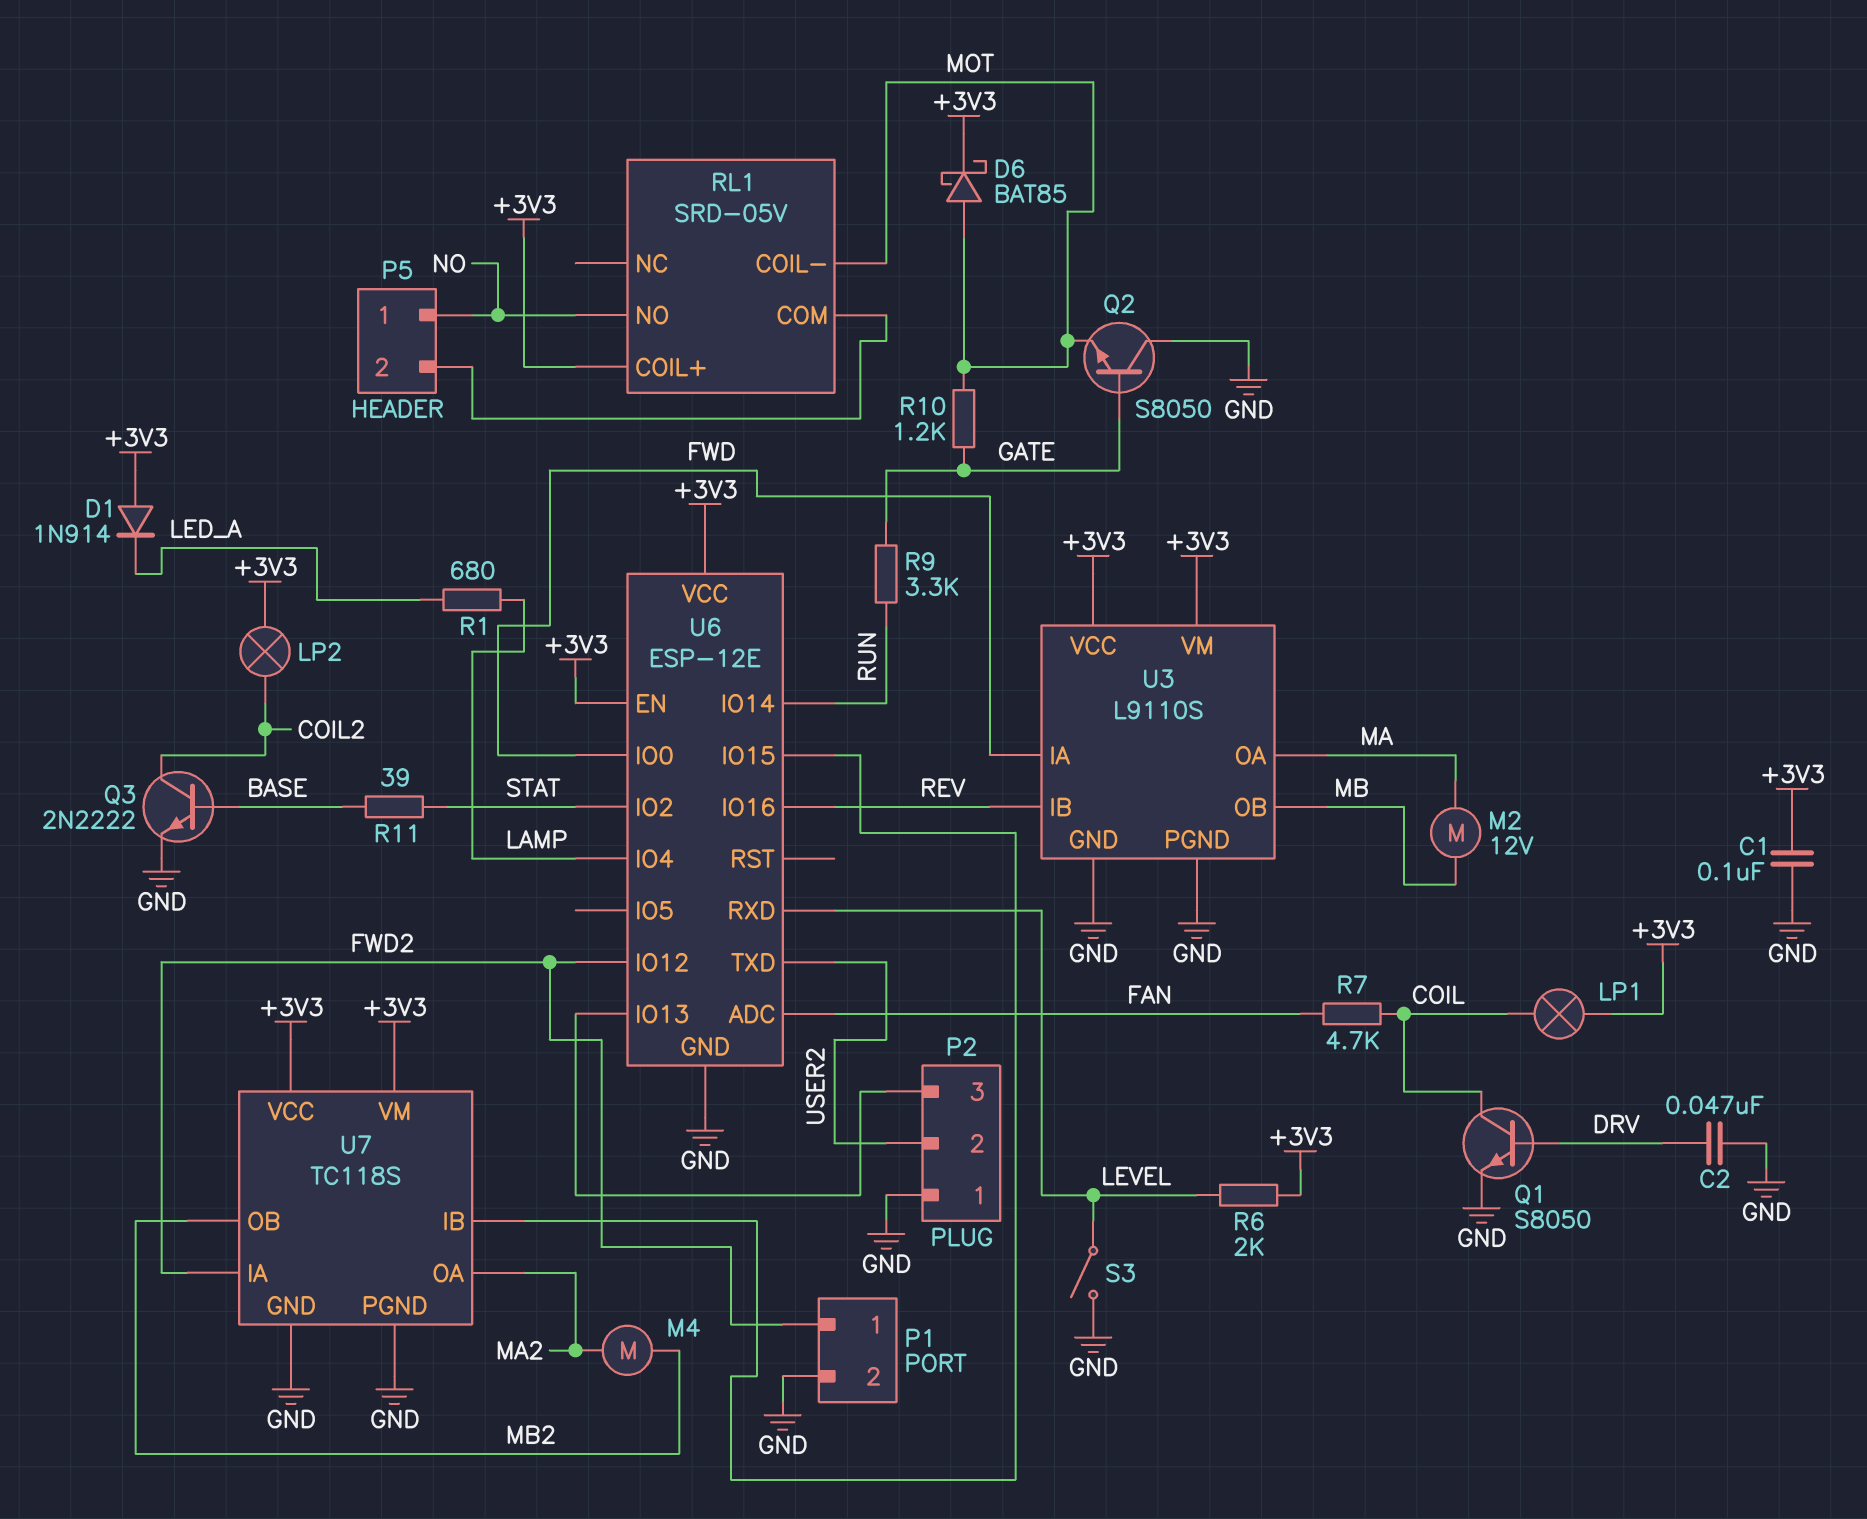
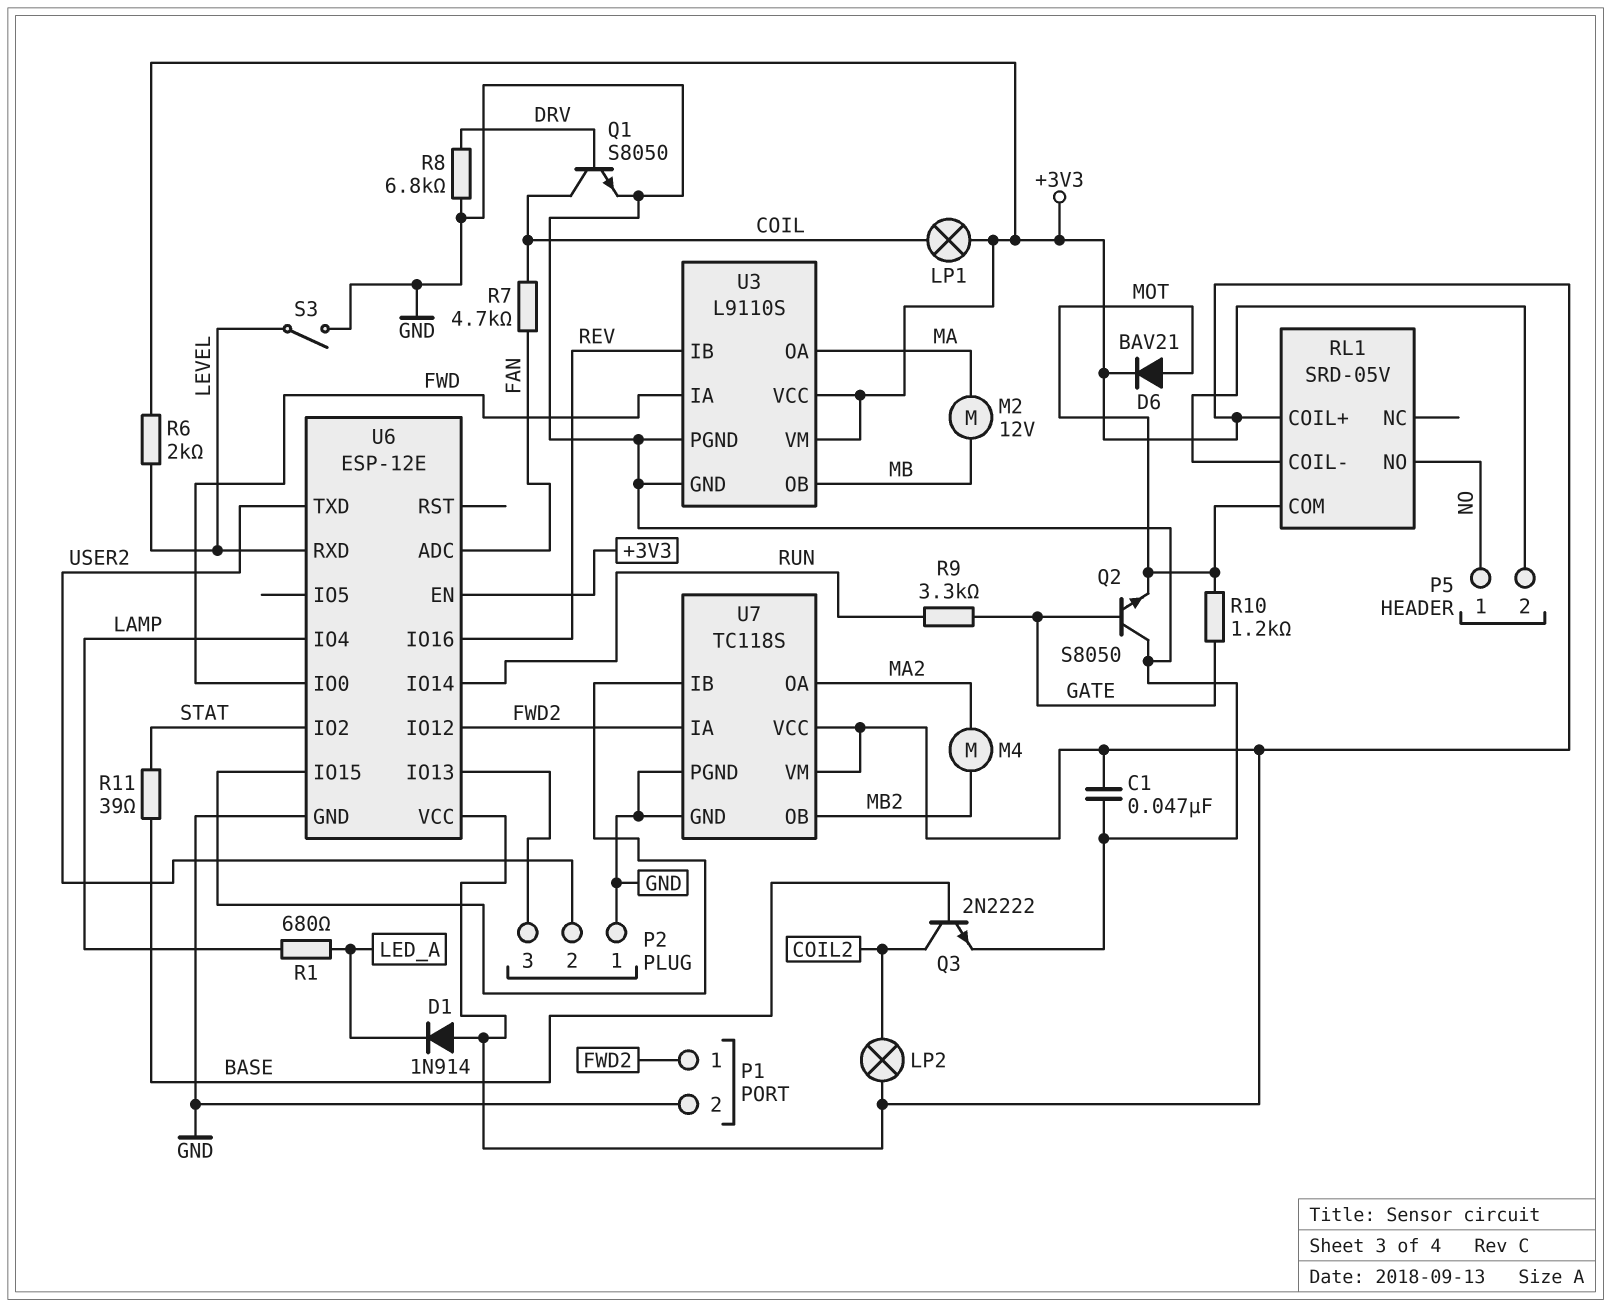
C1: 100nF (+3V3, GND) -> 47nF (+3V3, GND)
C2: 47nF (DRV, GND) -> none
D6: schottky BAT85 (A MOT, K +3V3) -> diode BAV21 (A MOT, K +3V3)
R8: none -> 6.8k (DRV, GND)
RL1 pin COIL-: MOT -> P5/2
RL1 pin COM: P5/2 -> MOT

